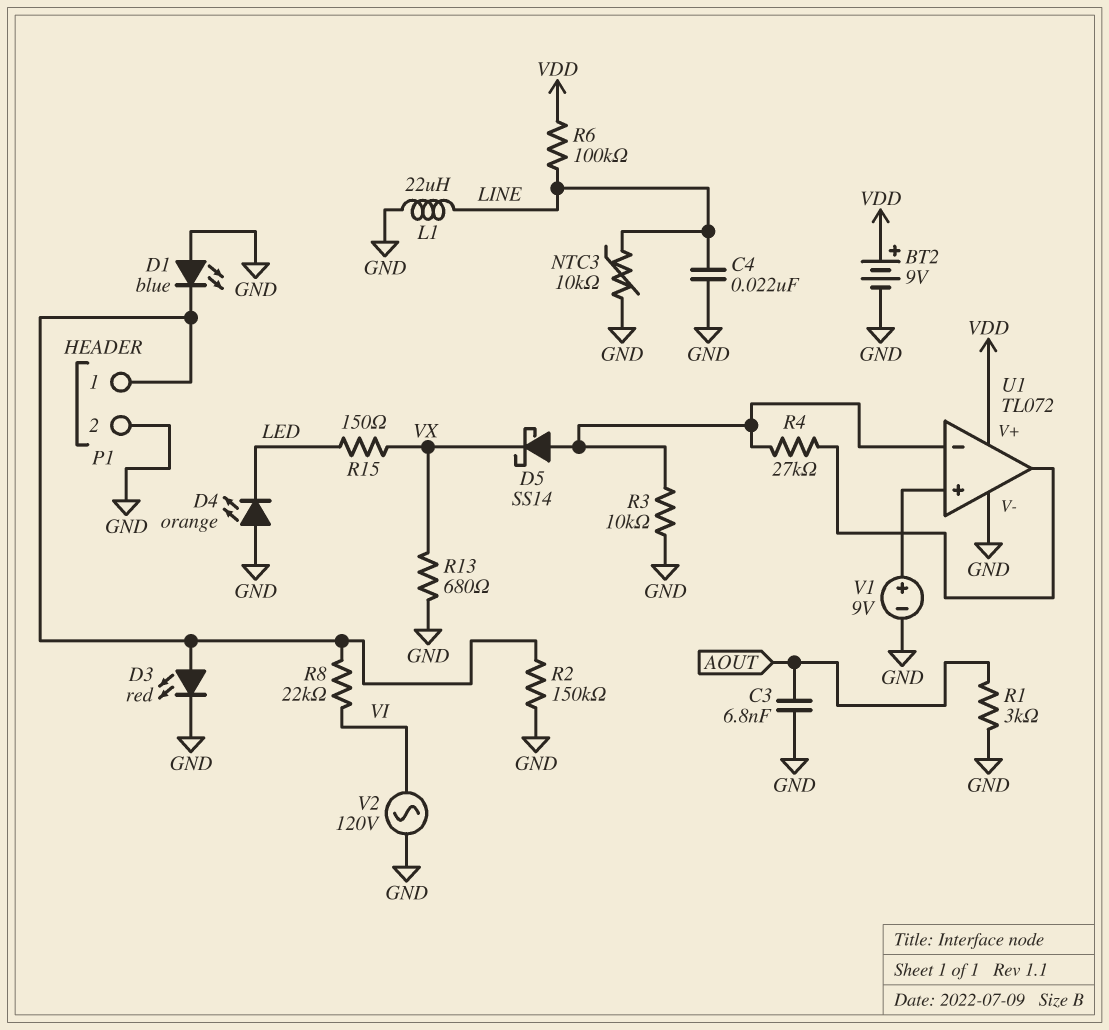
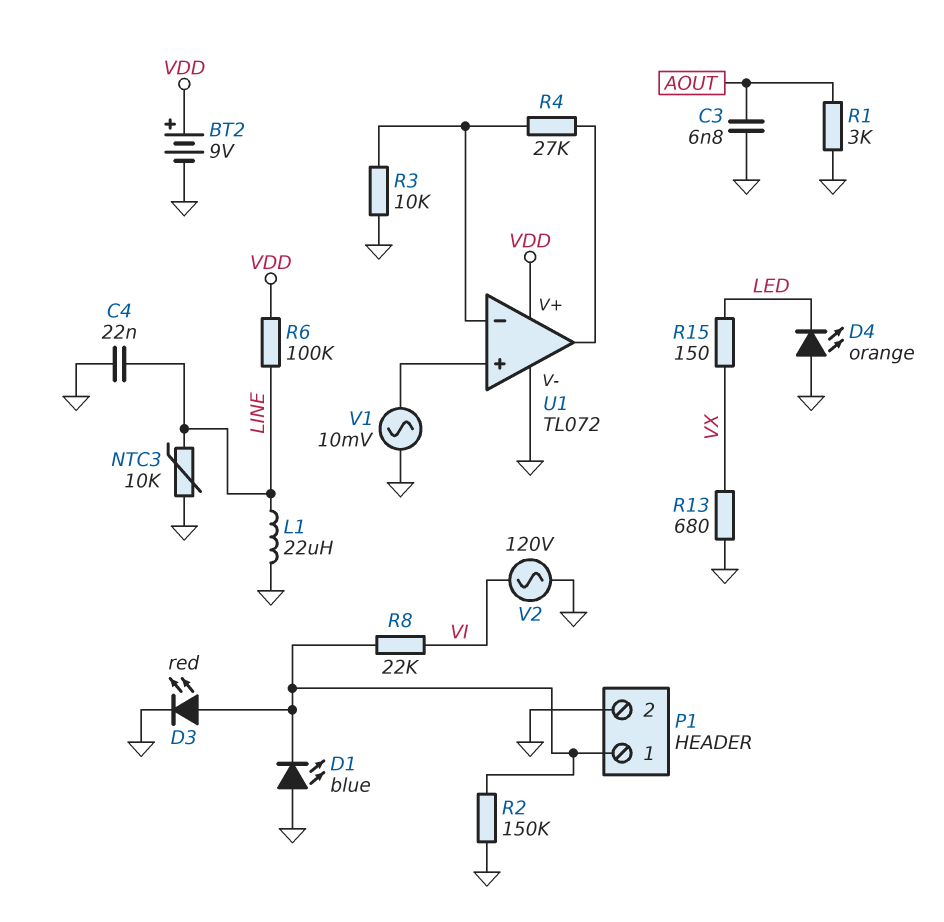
D5: schottky SS14 (A U1/in-, K VX) -> none
V1: 9V (plus U1/in+, minus GND) -> AC 10mV (GND, U1/in+)

